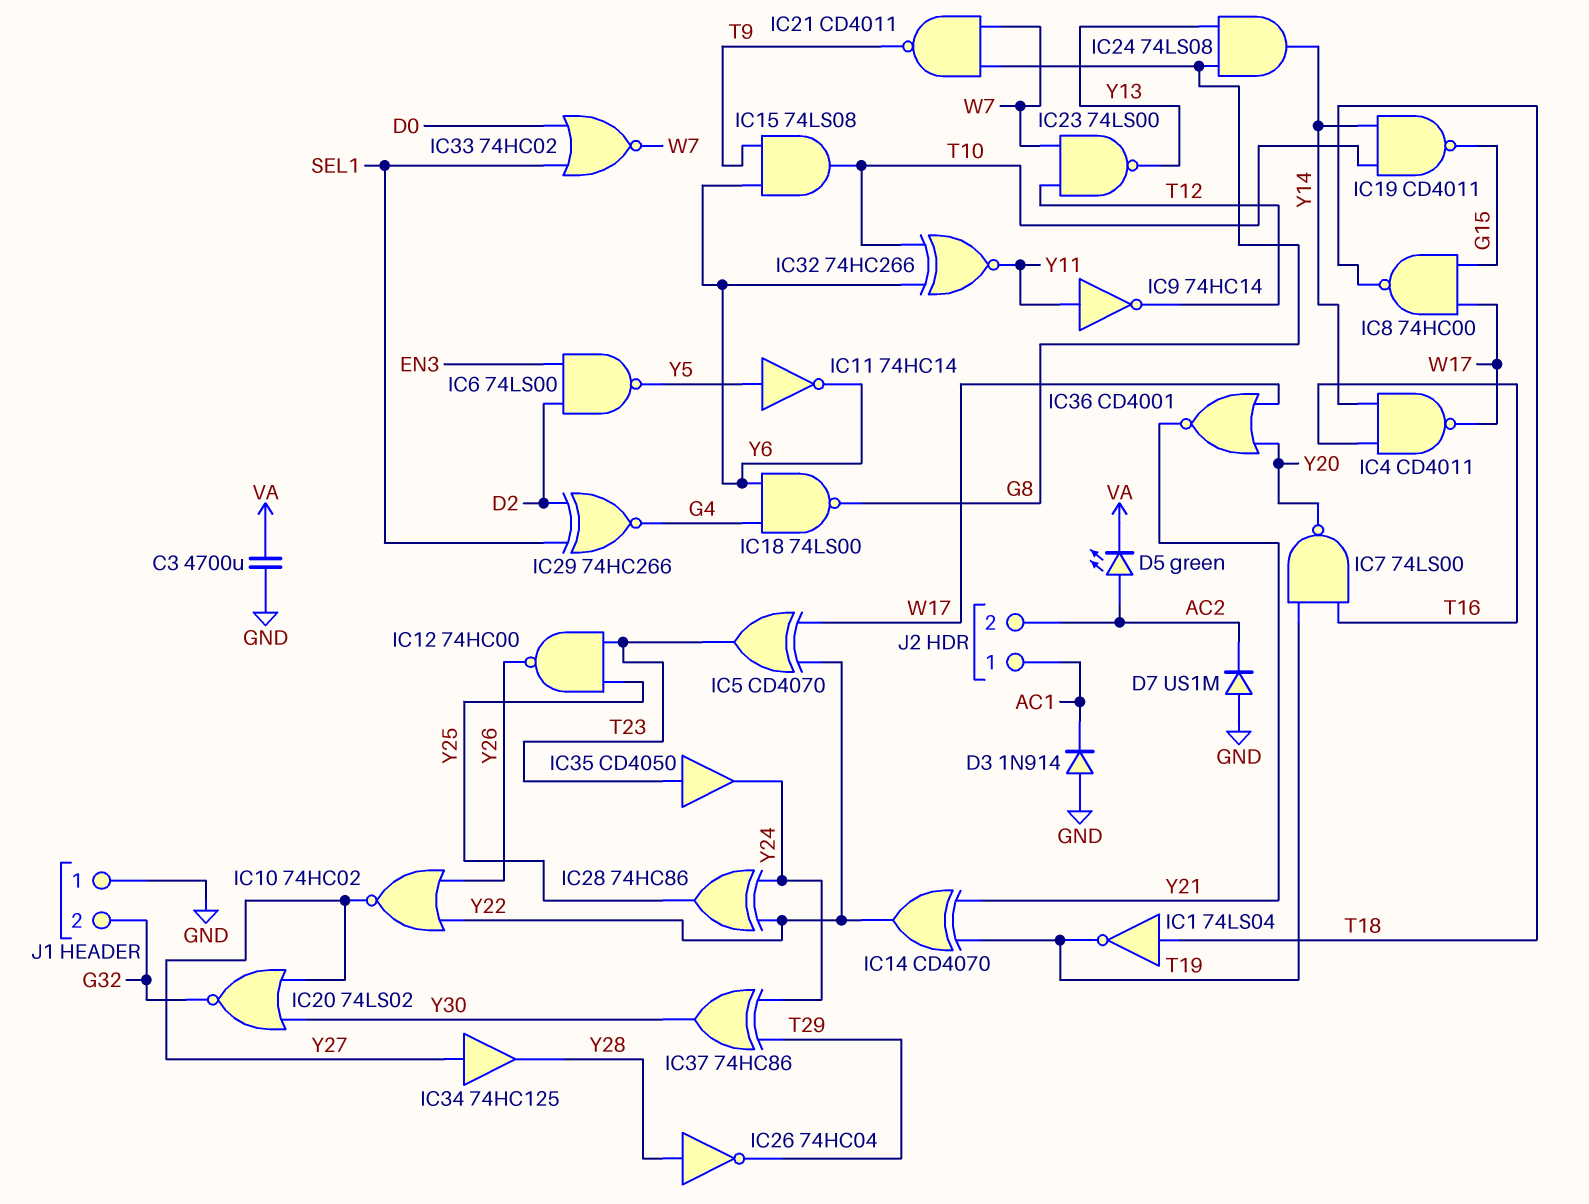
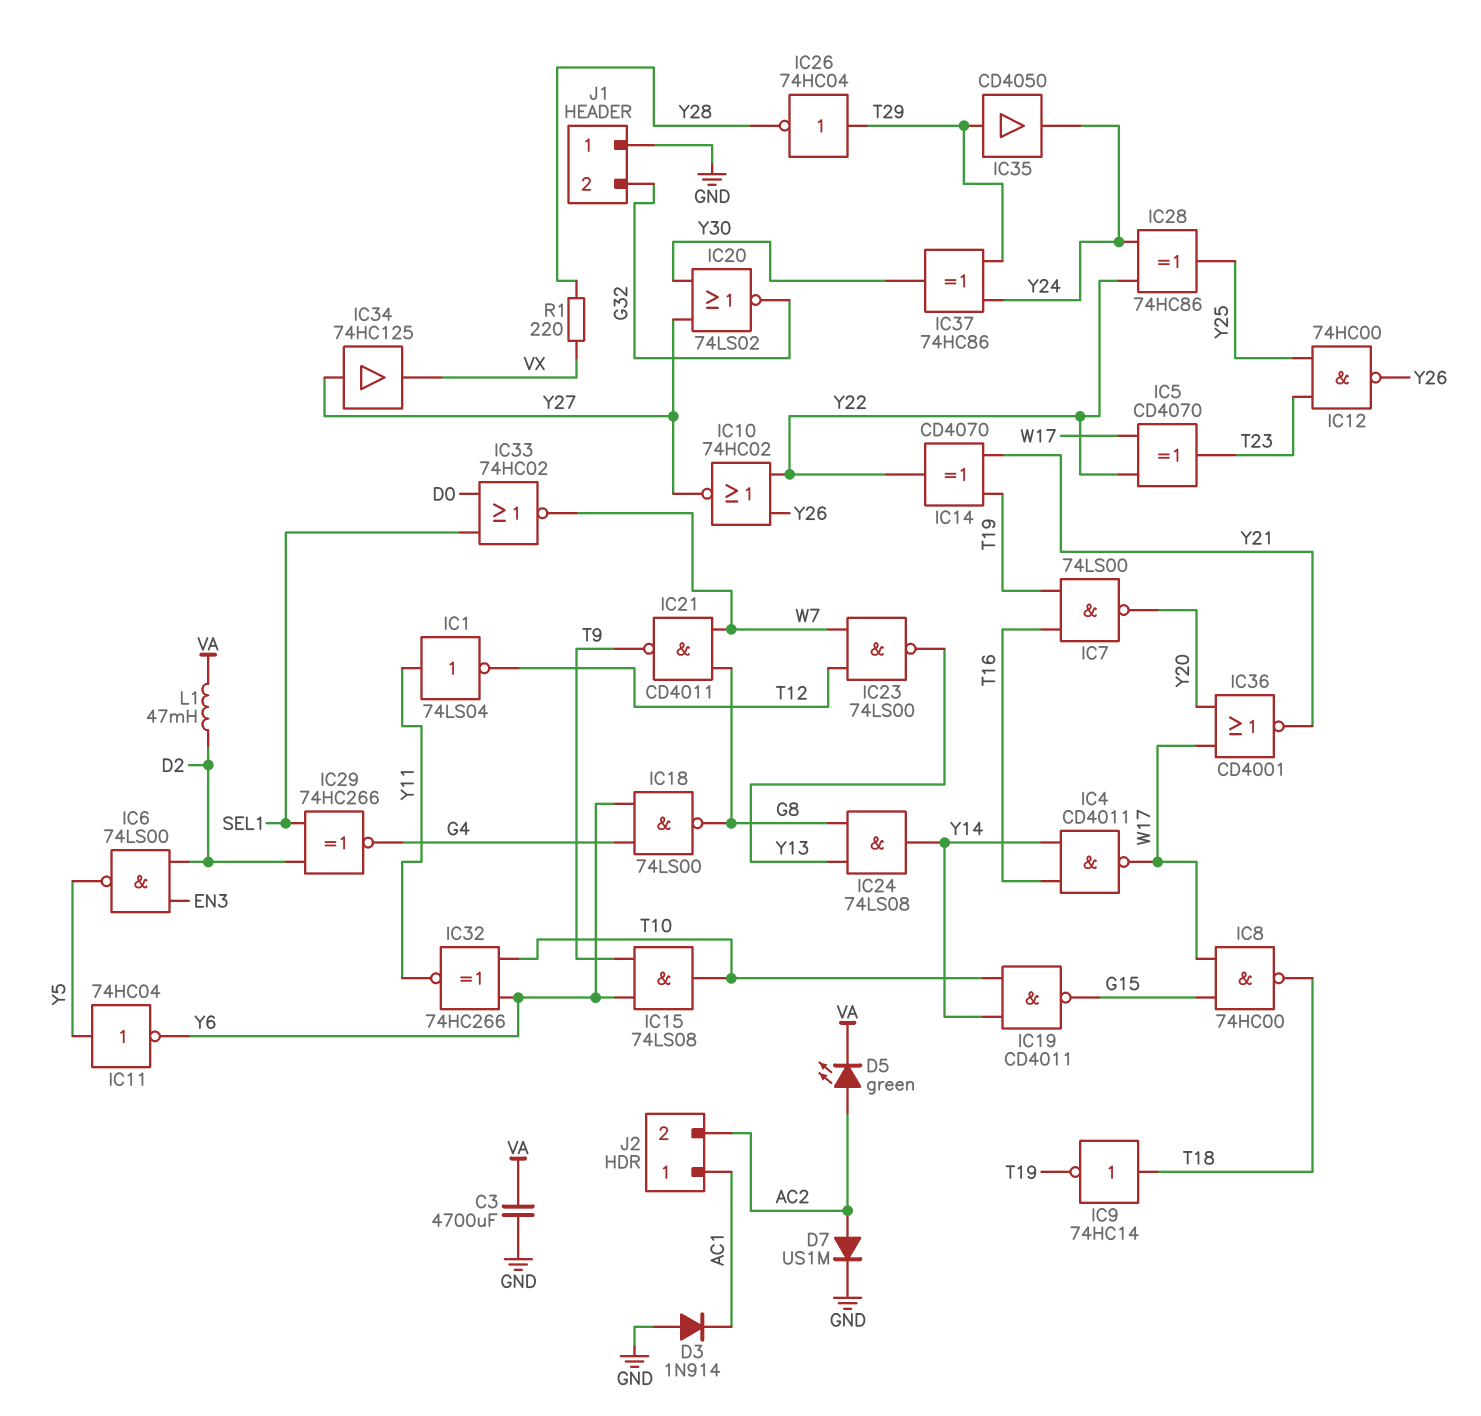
D7: diode US1M (A GND, K AC2) -> diode US1M (A AC2, K GND)
IC1: NOT 74LS04 (in T18, out T19) -> NOT 74LS04 (in Y11, out T12)
IC9: NOT 74HC14 (in Y11, out T12) -> NOT 74HC14 (in T18, out T19)
IC11: NOT 74HC14 (in Y5, out Y6) -> NOT 74HC04 (in Y5, out Y6)
IC26: NOT 74HC04 (in Y28, out T29) -> NOT 74HC04 (in T29, out Y28)
IC34: buffer 74HC125 (in Y27, out Y28) -> buffer 74HC125 (in Y27, out VX)
IC35: buffer CD4050 (in T23, out Y24) -> buffer CD4050 (in T29, out Y24)
L1: none -> 47mH (D2, VA)
R1: none -> 220 (VX, Y28)

